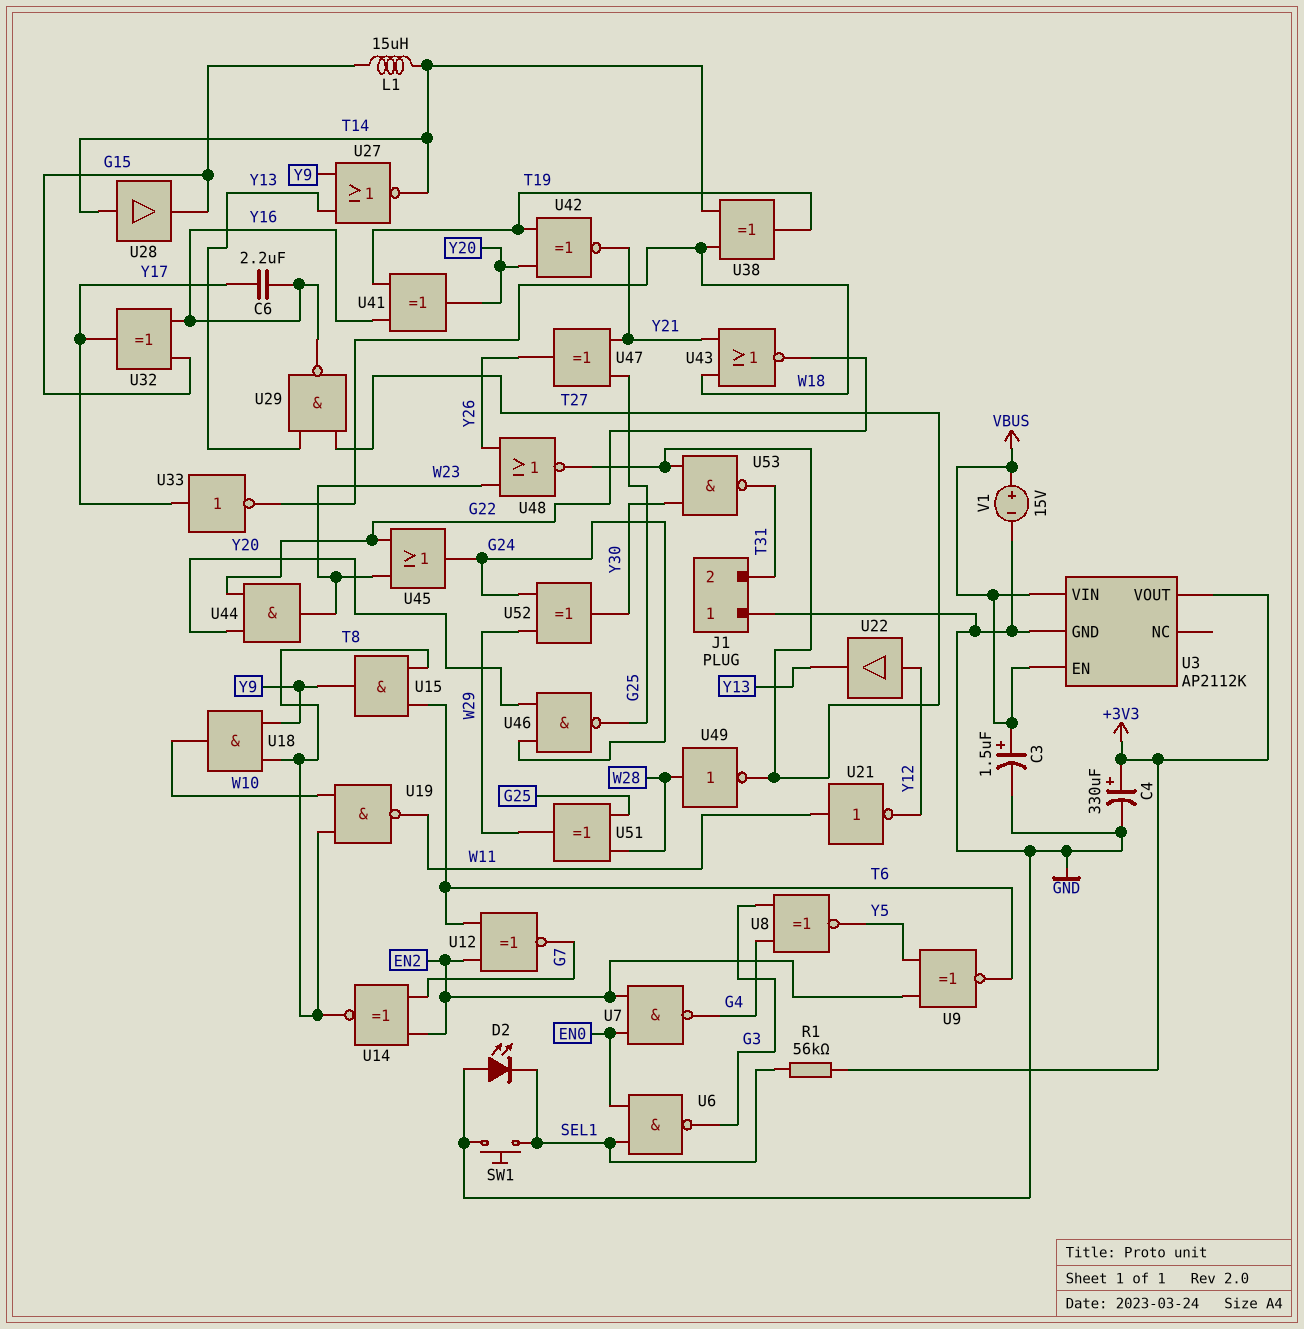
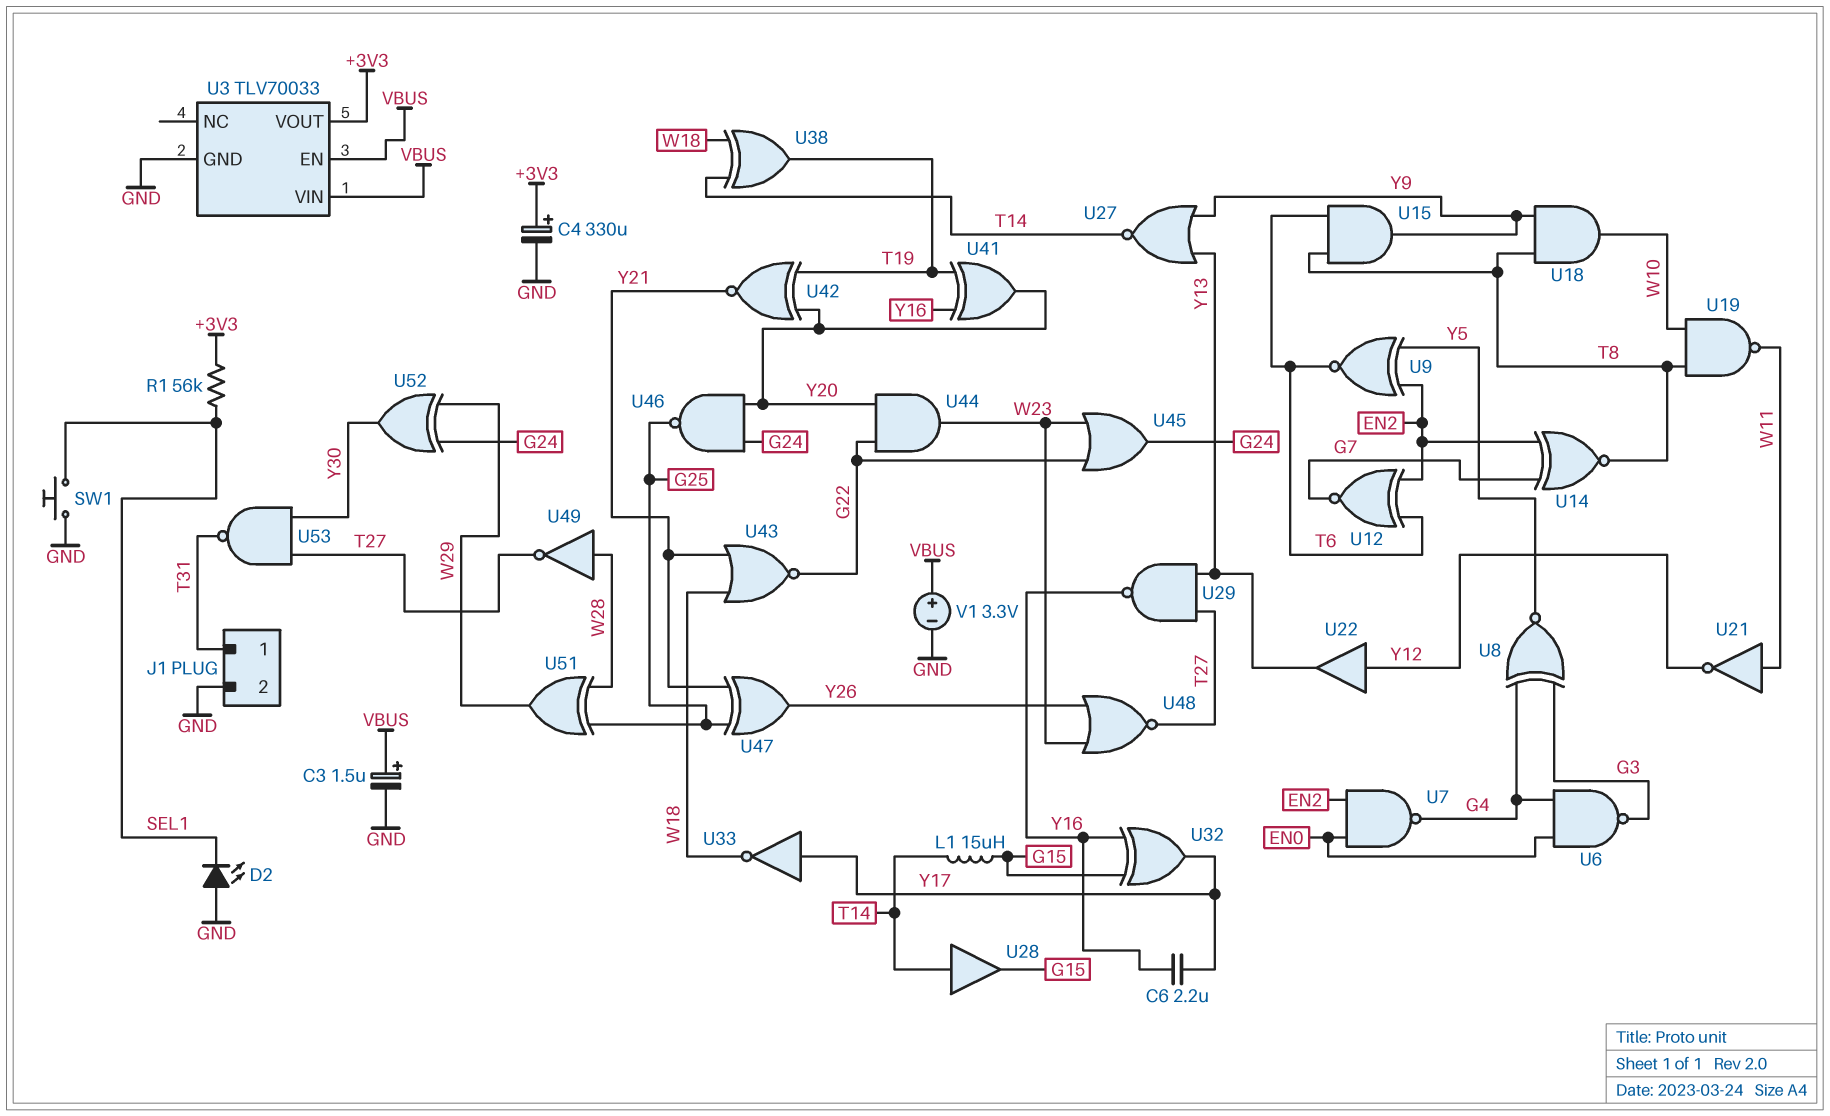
J1 pin 1: GND -> T31
J1 pin 2: T31 -> GND
U3: AP2112K -> TLV70033
U6: NAND (in EN0, in SEL1, out G3) -> NAND (in EN0, in G4, out G3)
V1: 15V (plus VBUS, minus GND) -> 3.3V (plus VBUS, minus GND)

